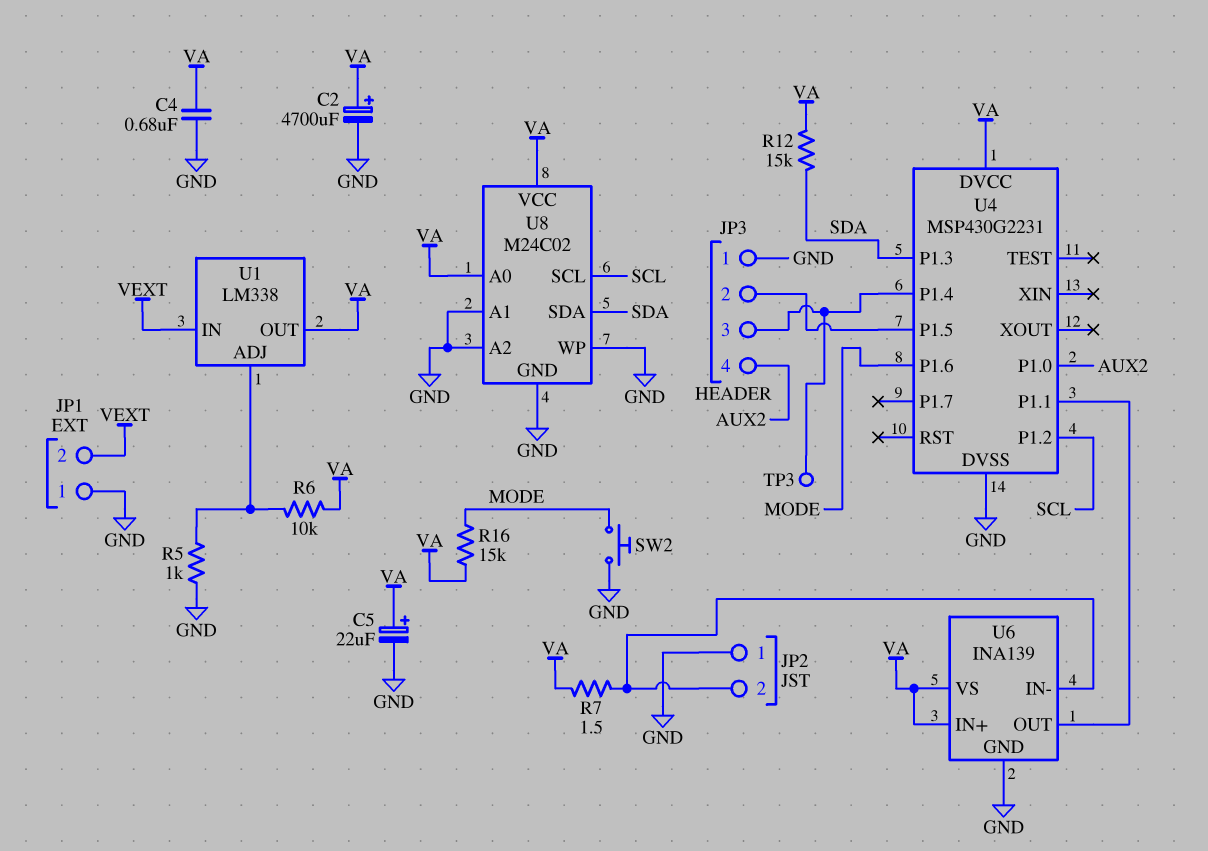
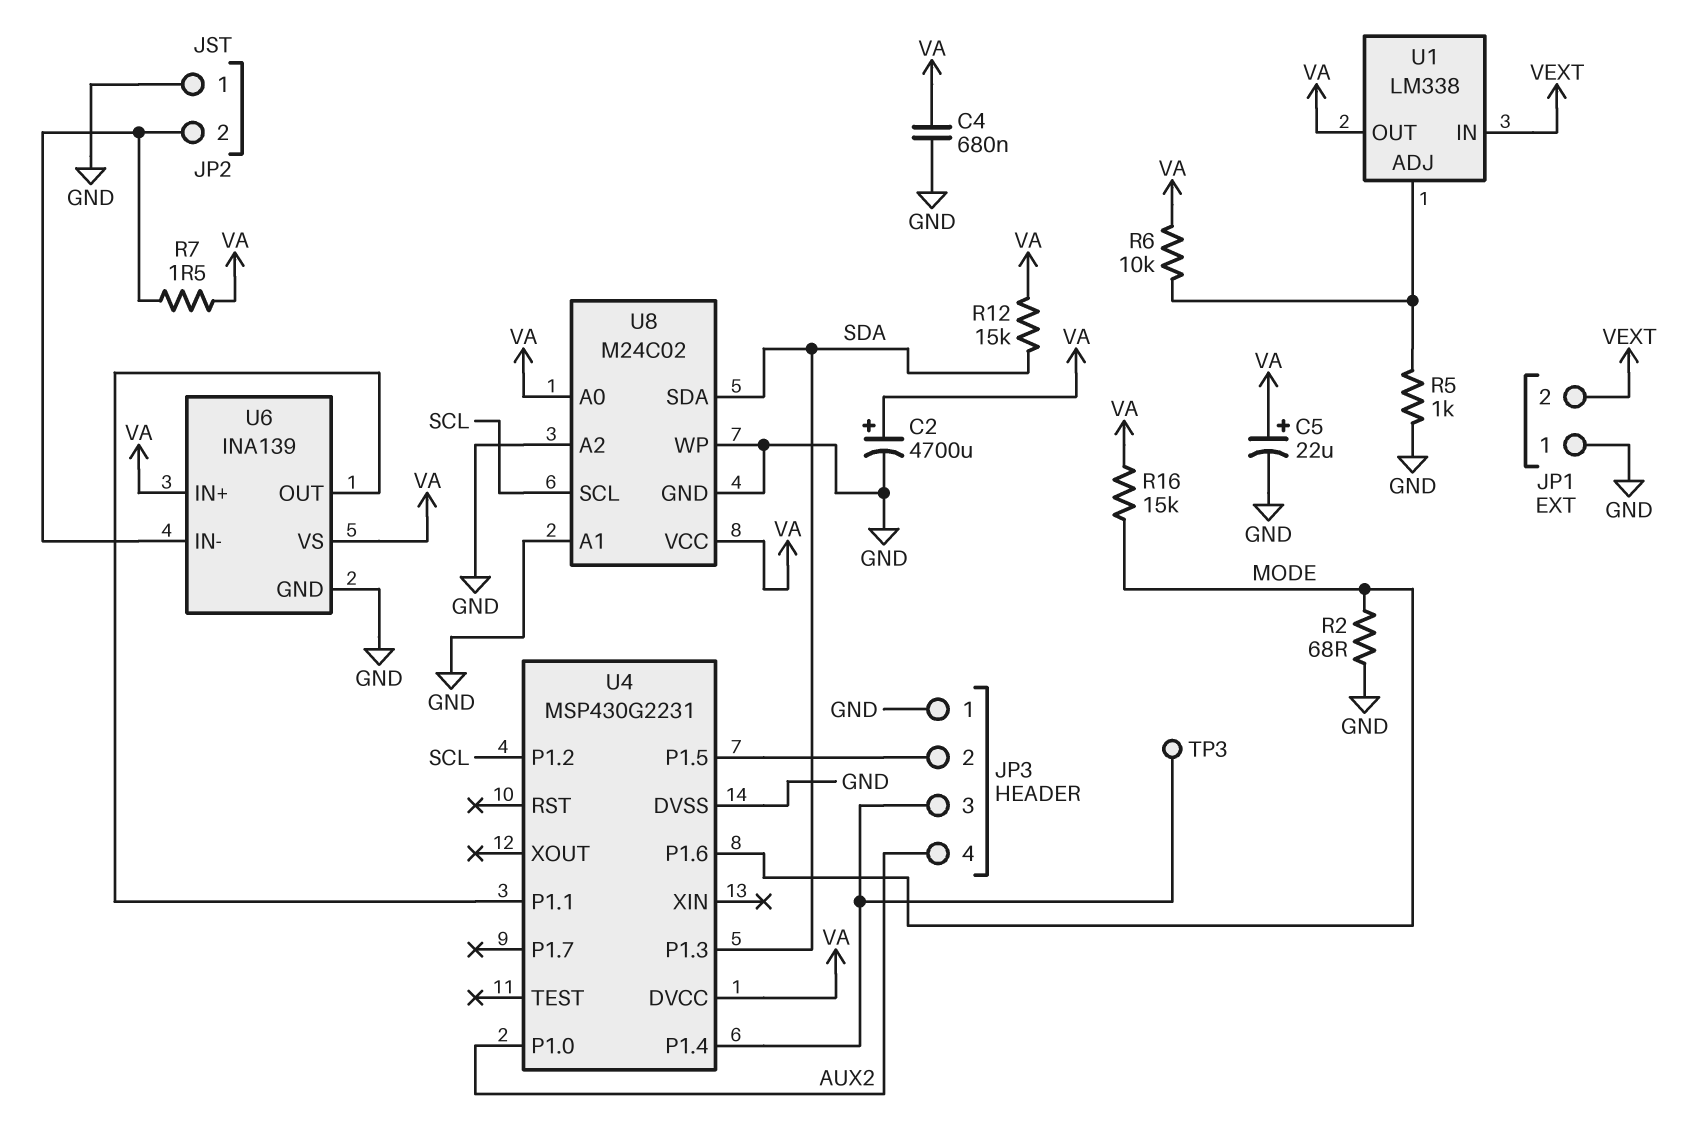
R2: none -> 68 (GND, MODE)
SW2: button (GND, MODE) -> none

